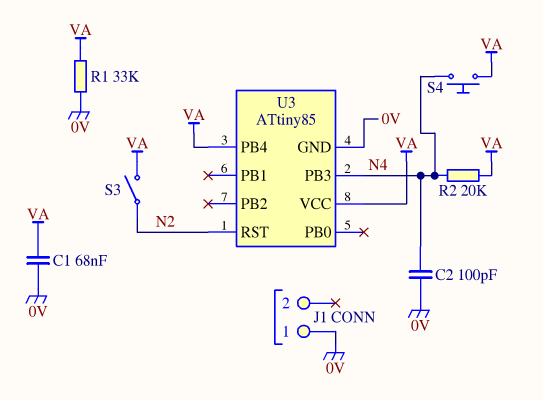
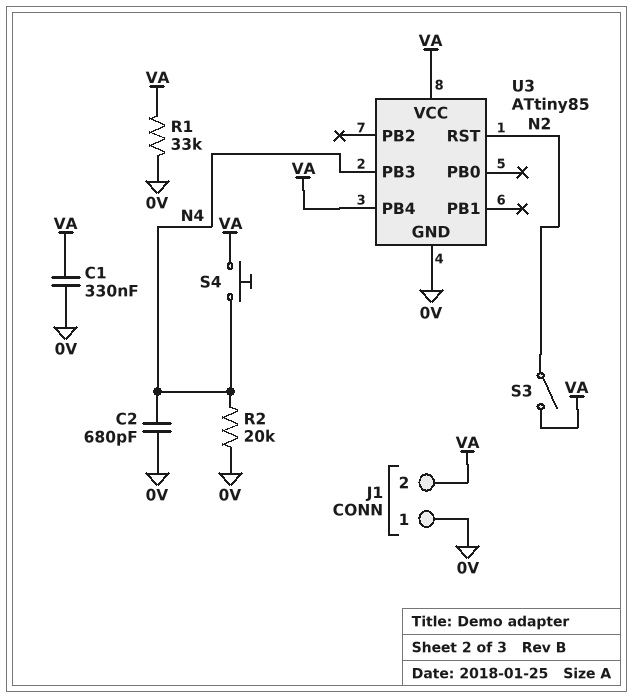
C1: 68nF (0V, VA) -> 330nF (0V, VA)
C2: 100pF (0V, N4) -> 680pF (0V, N4)
J1 pin 2: none -> VA
R2: 20k (N4, VA) -> 20k (0V, N4)

